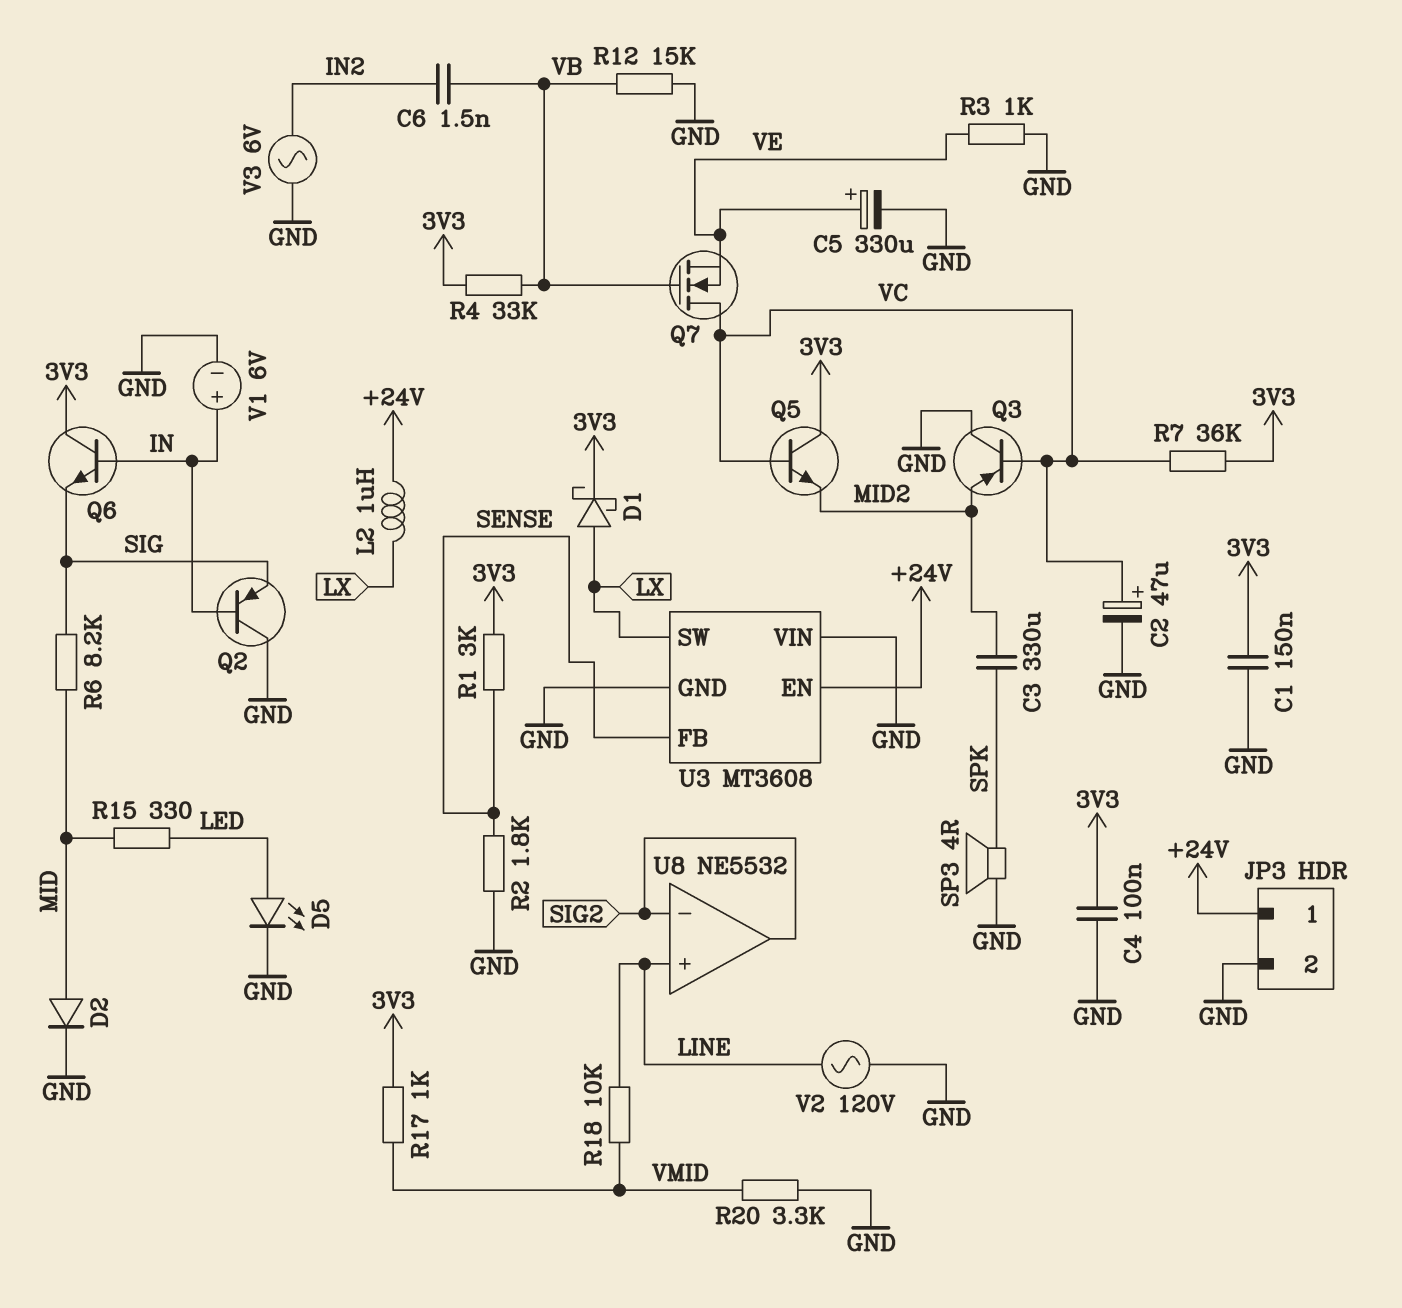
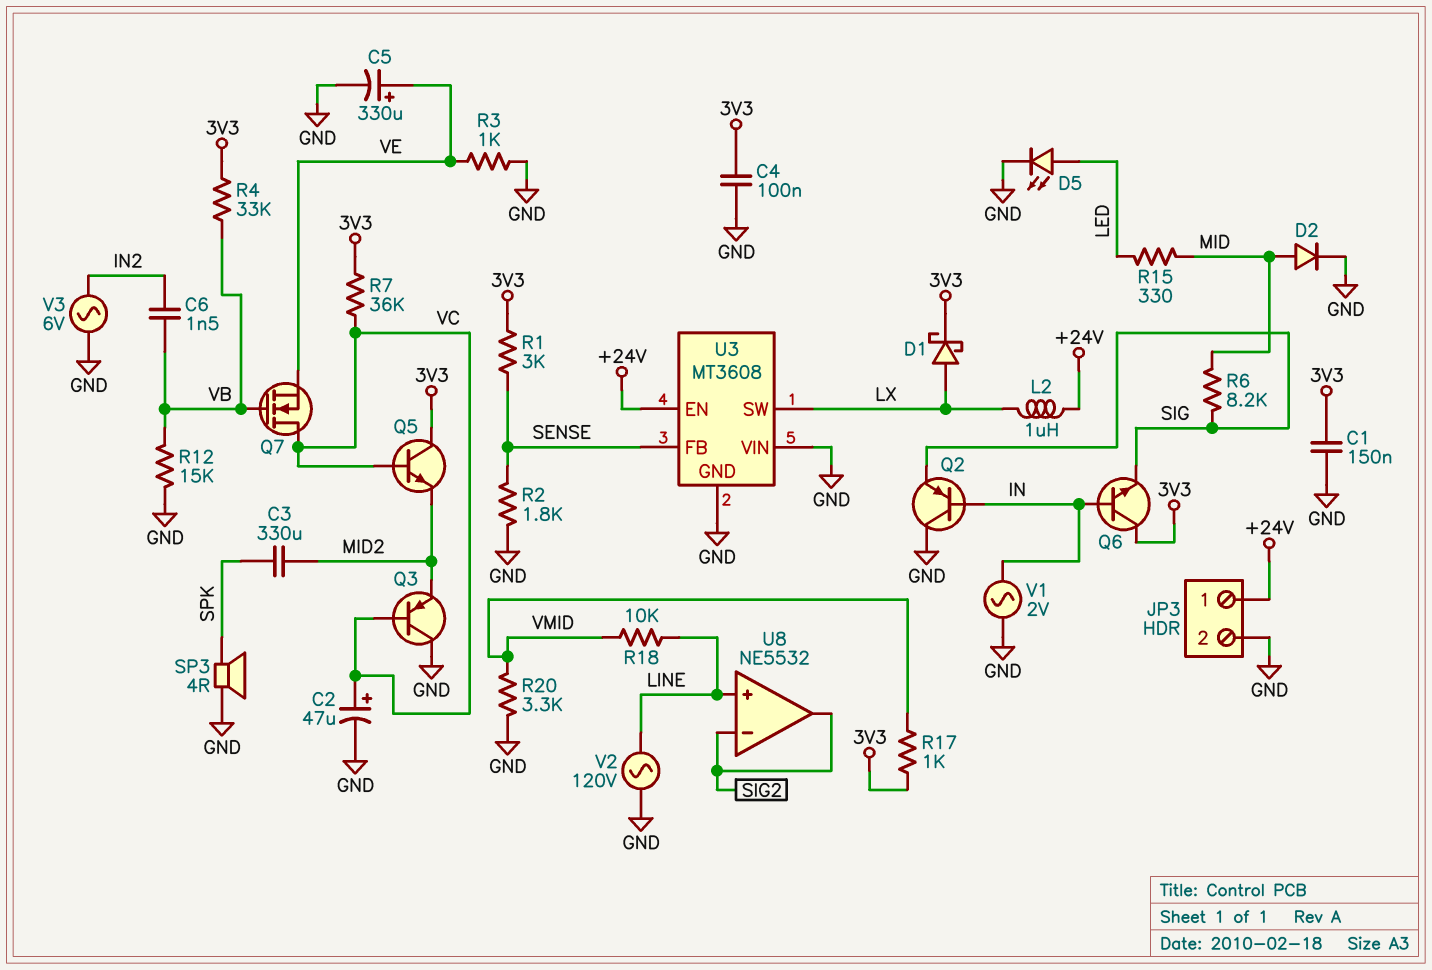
V1: 6V (plus IN, minus GND) -> AC 2V (GND, IN)

